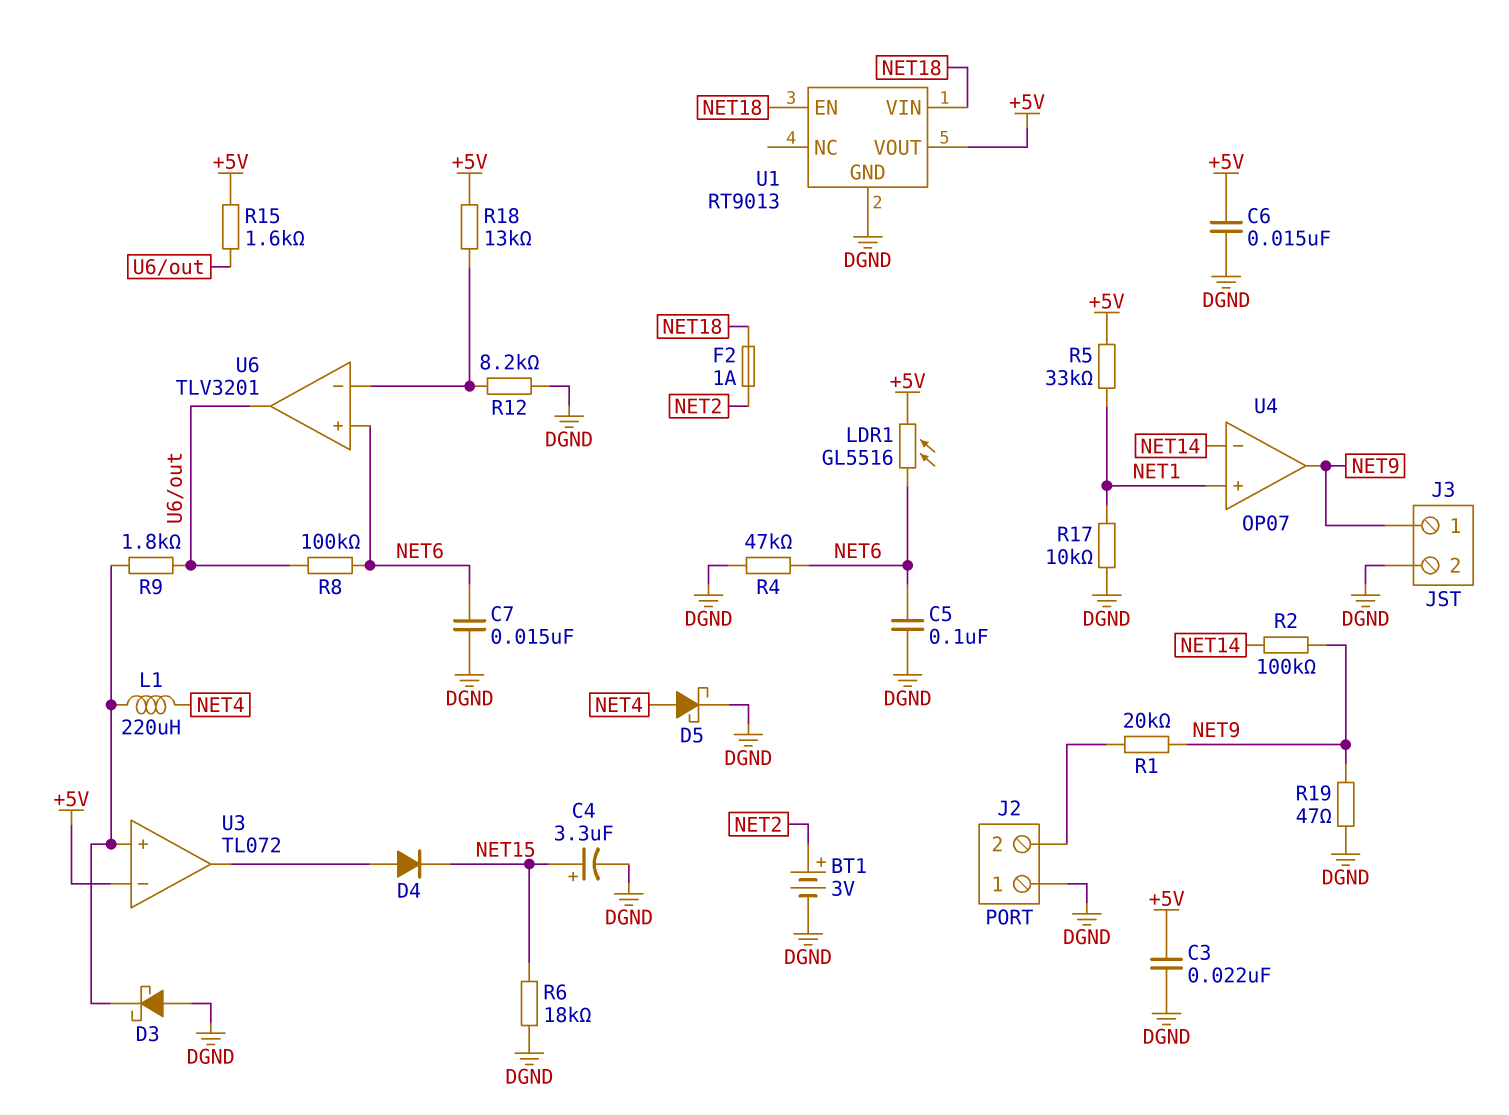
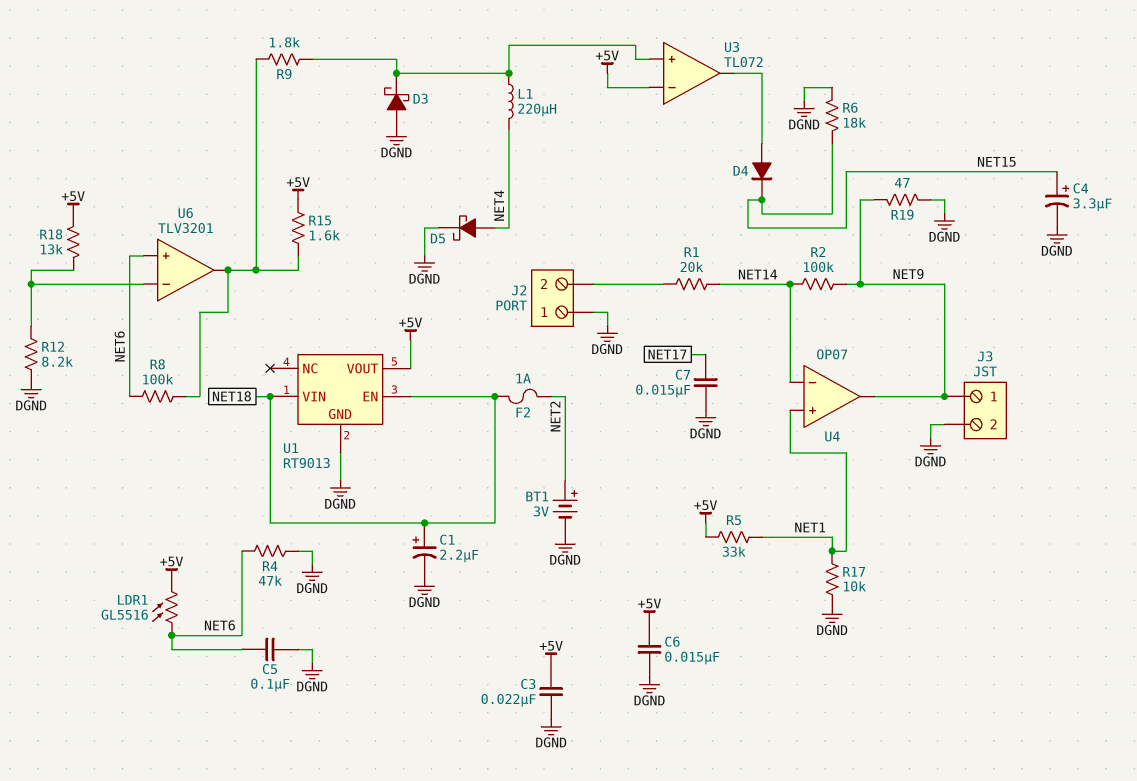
C1: none -> 2.2uF (plus NET18, minus DGND)
C7: 15nF (DGND, NET6) -> 15nF (DGND, NET17)
R1: 20k (J2/2, NET9) -> 20k (J2/2, NET14)

